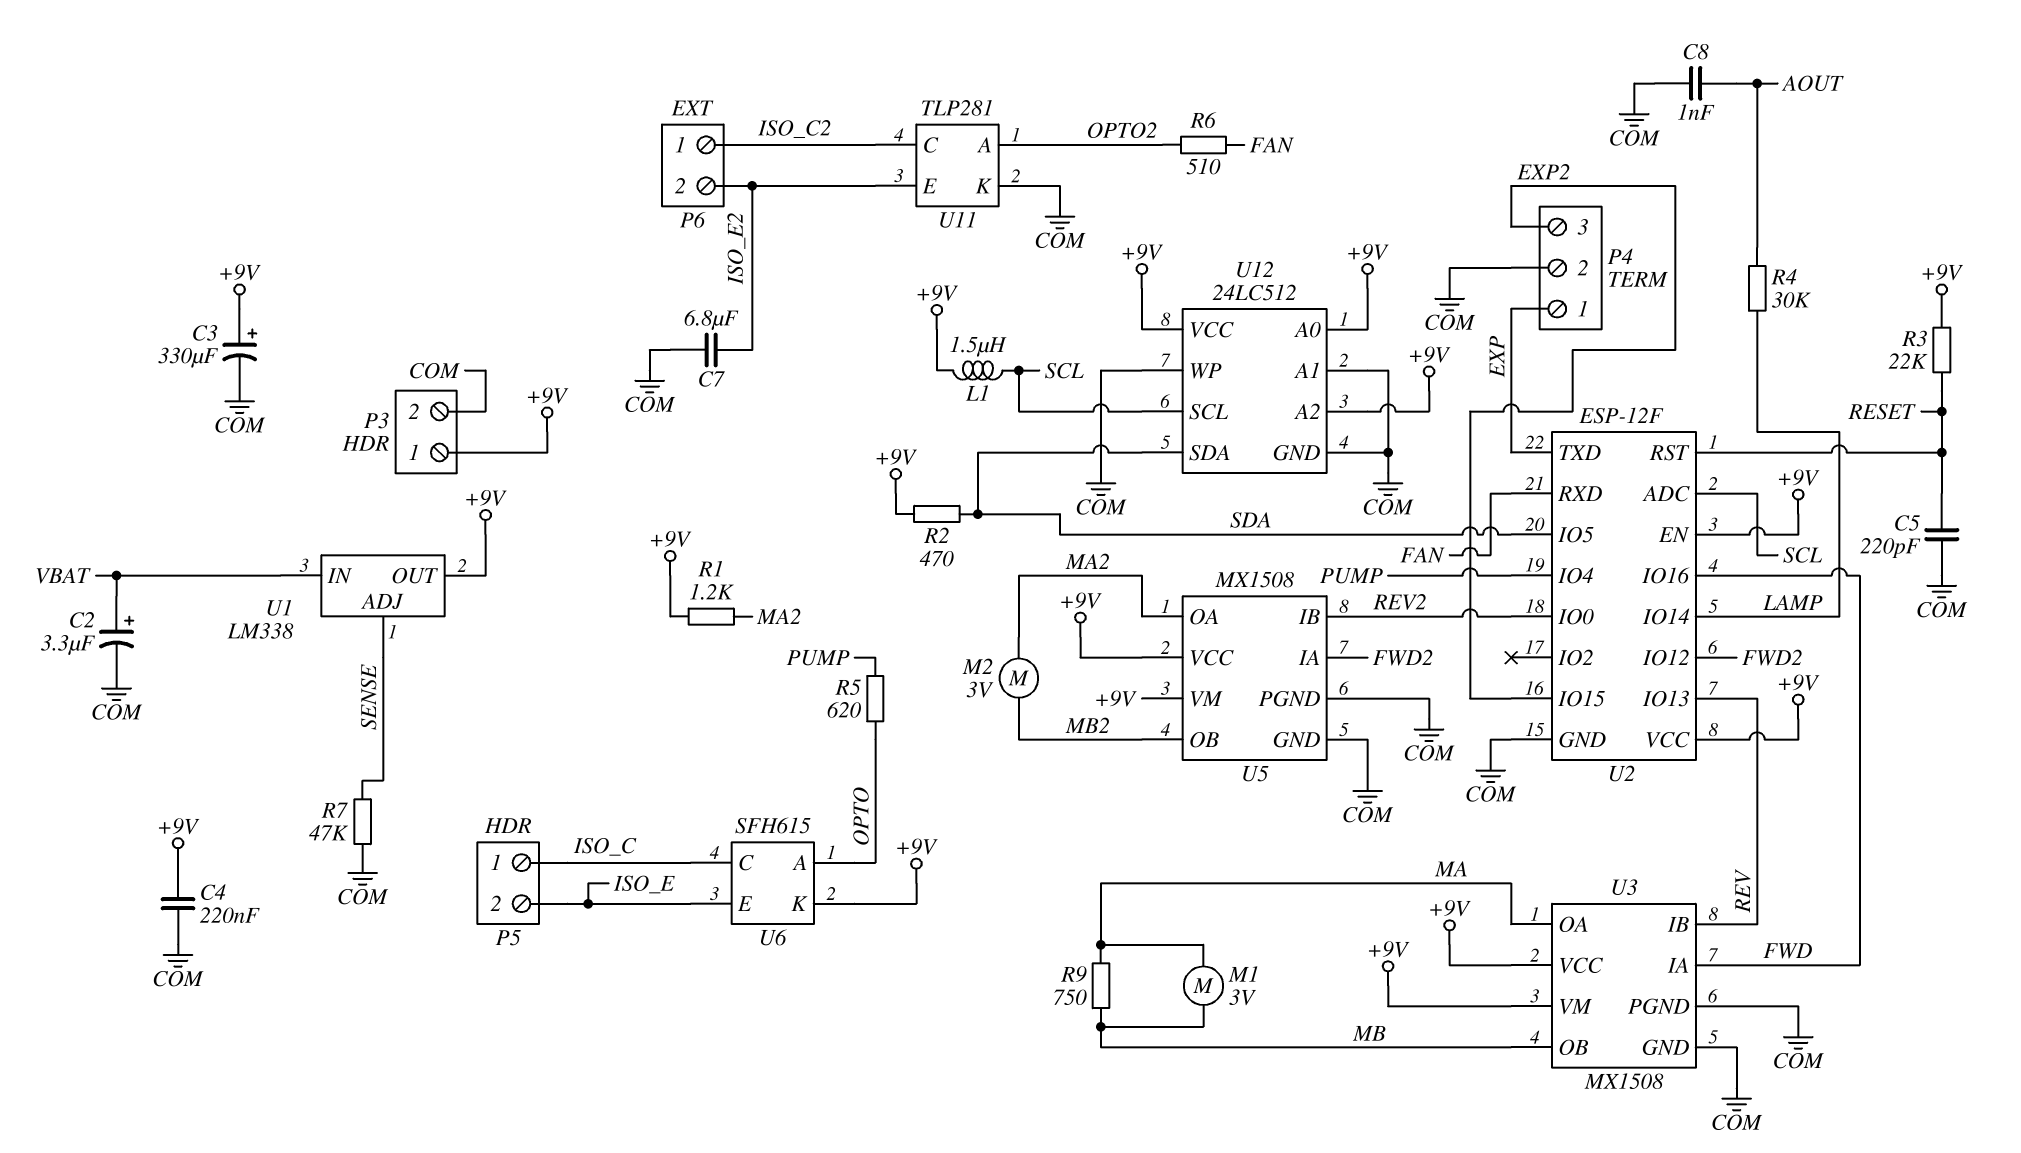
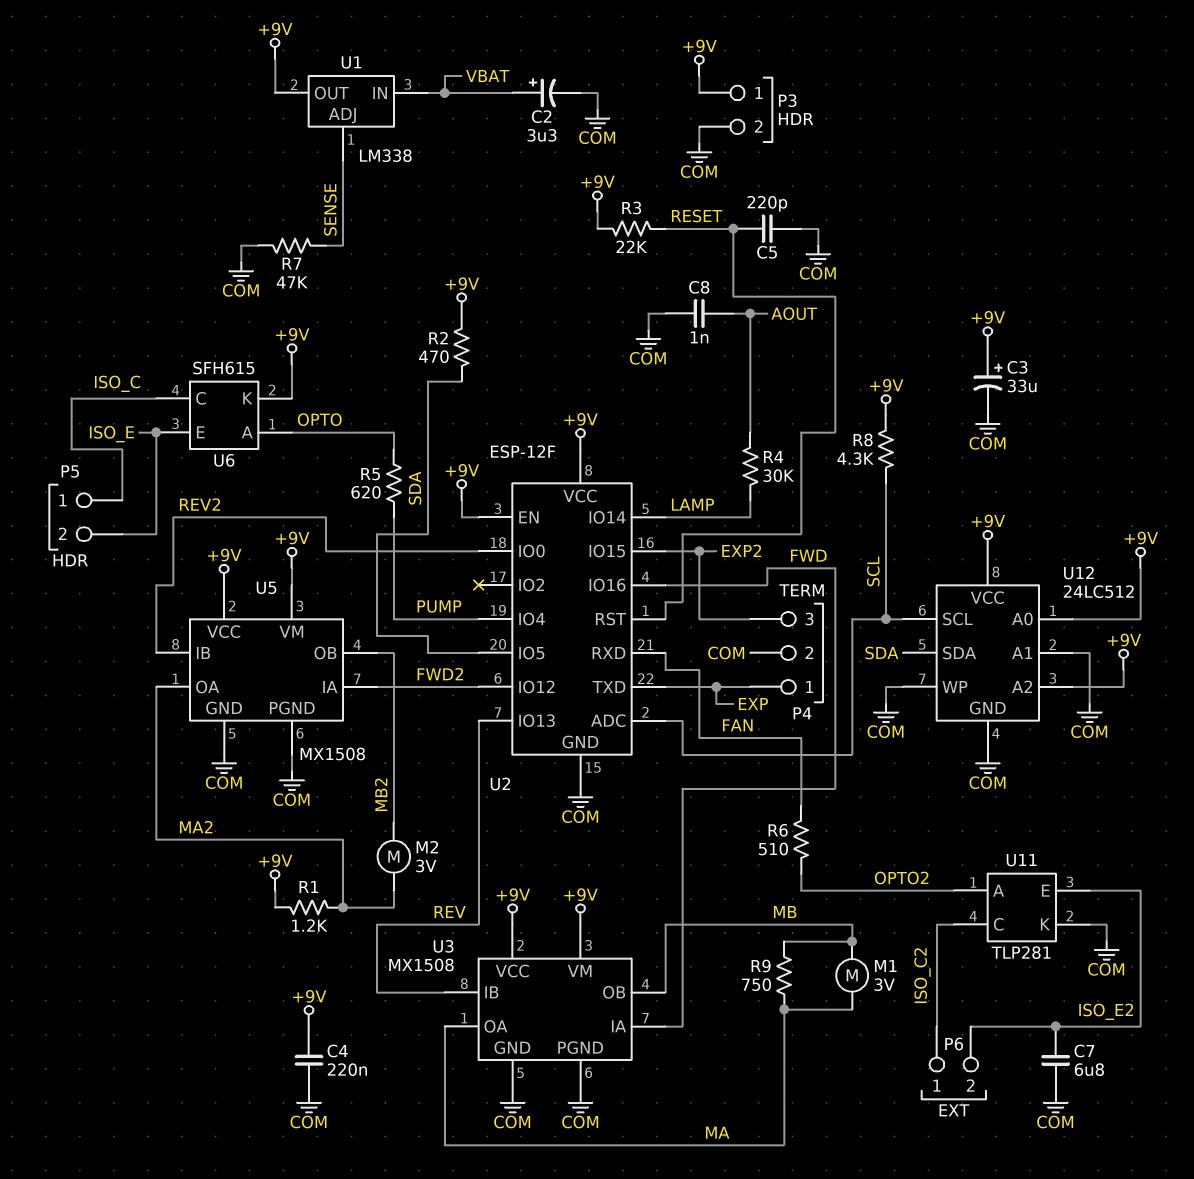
C3: 330uF (plus +9V, minus COM) -> 33uF (plus +9V, minus COM)
L1: 1.5uH (+9V, SCL) -> none
R8: none -> 4.3k (+9V, SCL)

